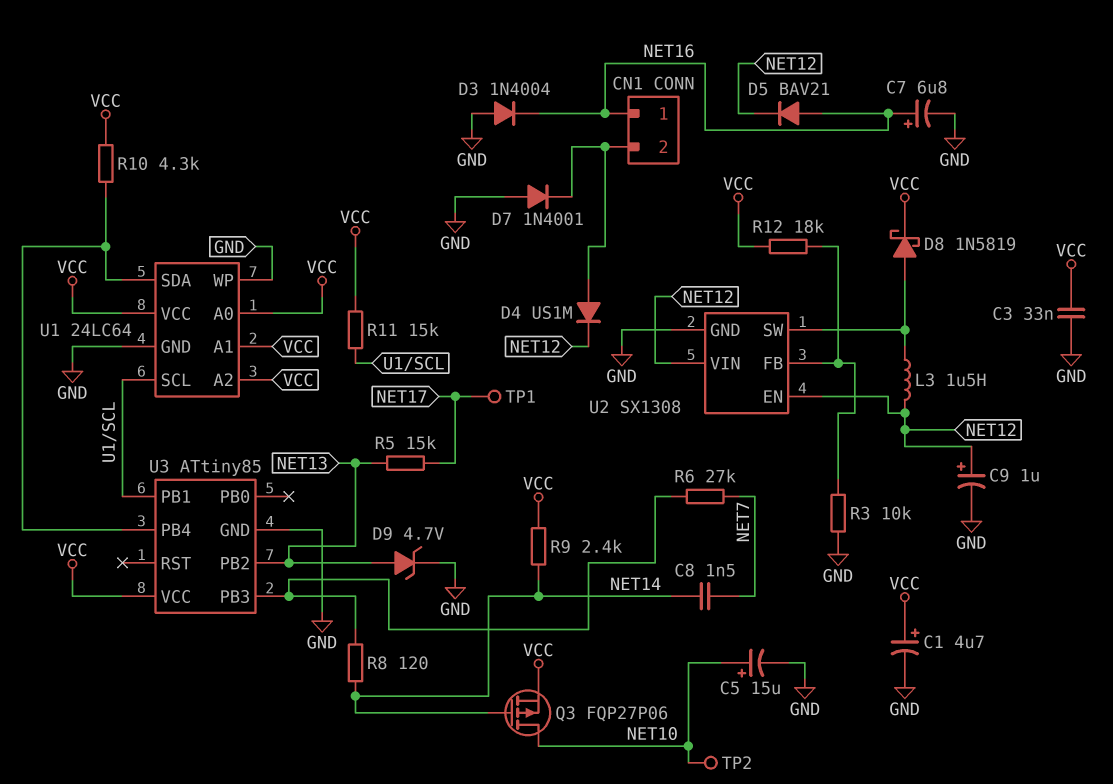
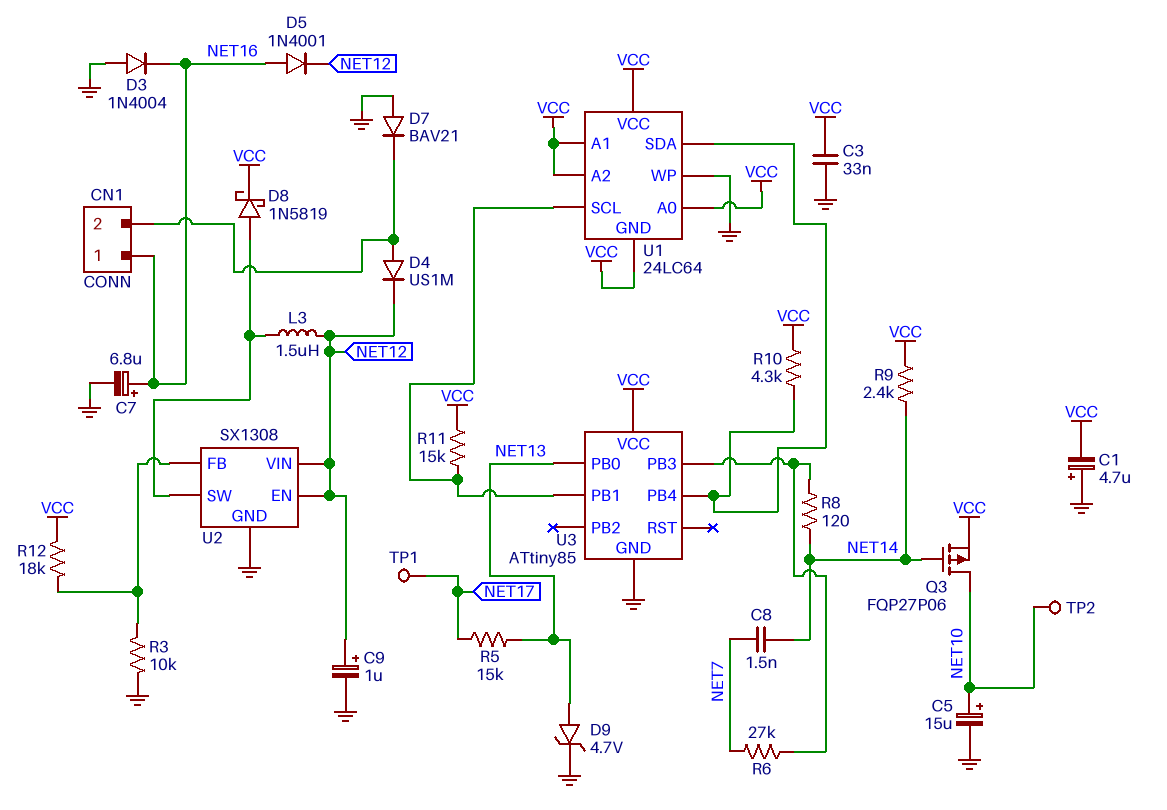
C1: 4.7uF (plus VCC, minus GND) -> 4.7uF (plus GND, minus VCC)
D5: diode BAV21 (A NET16, K NET12) -> diode 1N4001 (A NET16, K NET12)
D7: diode 1N4001 (A GND, K CN1/2) -> diode BAV21 (A GND, K CN1/2)
U1 pin GND: GND -> VCC
U3 pin PB0: none -> NET13
U3 pin PB2: NET13 -> none

